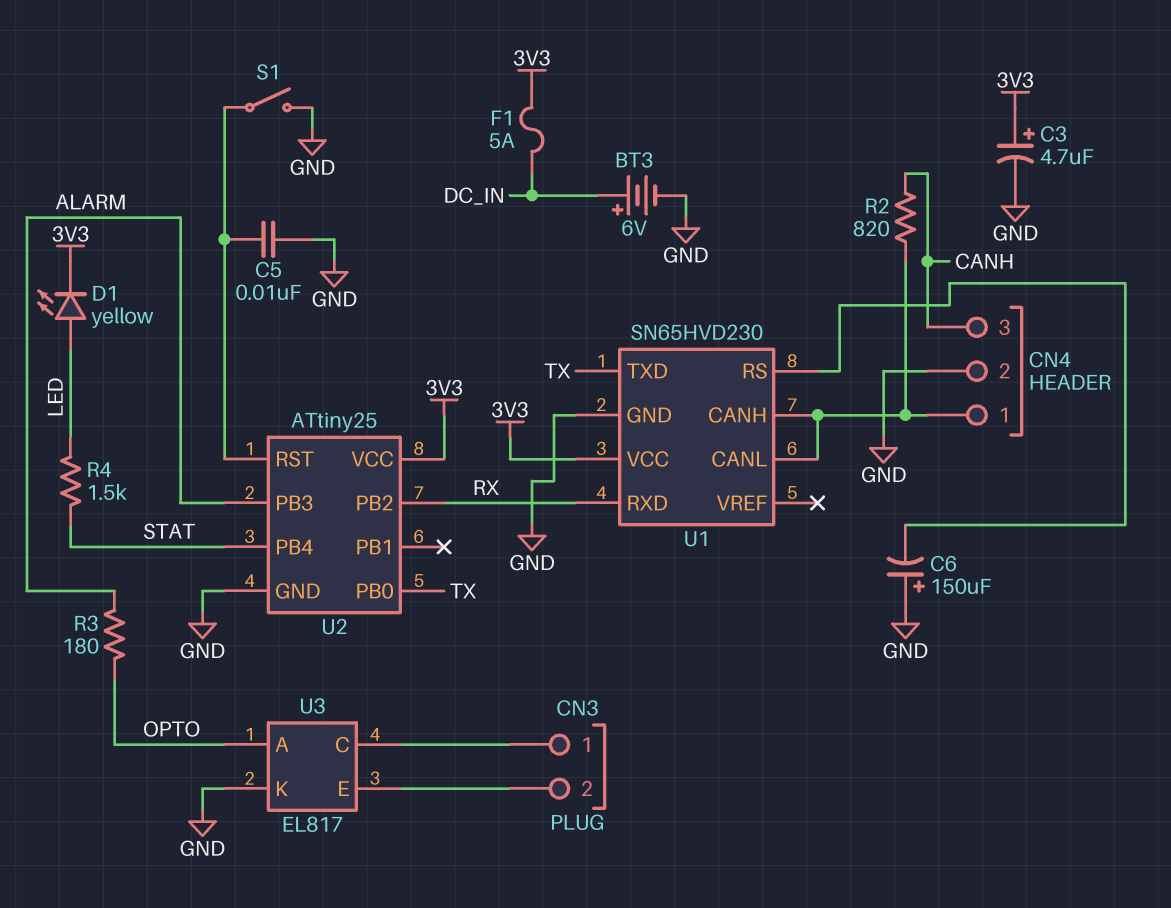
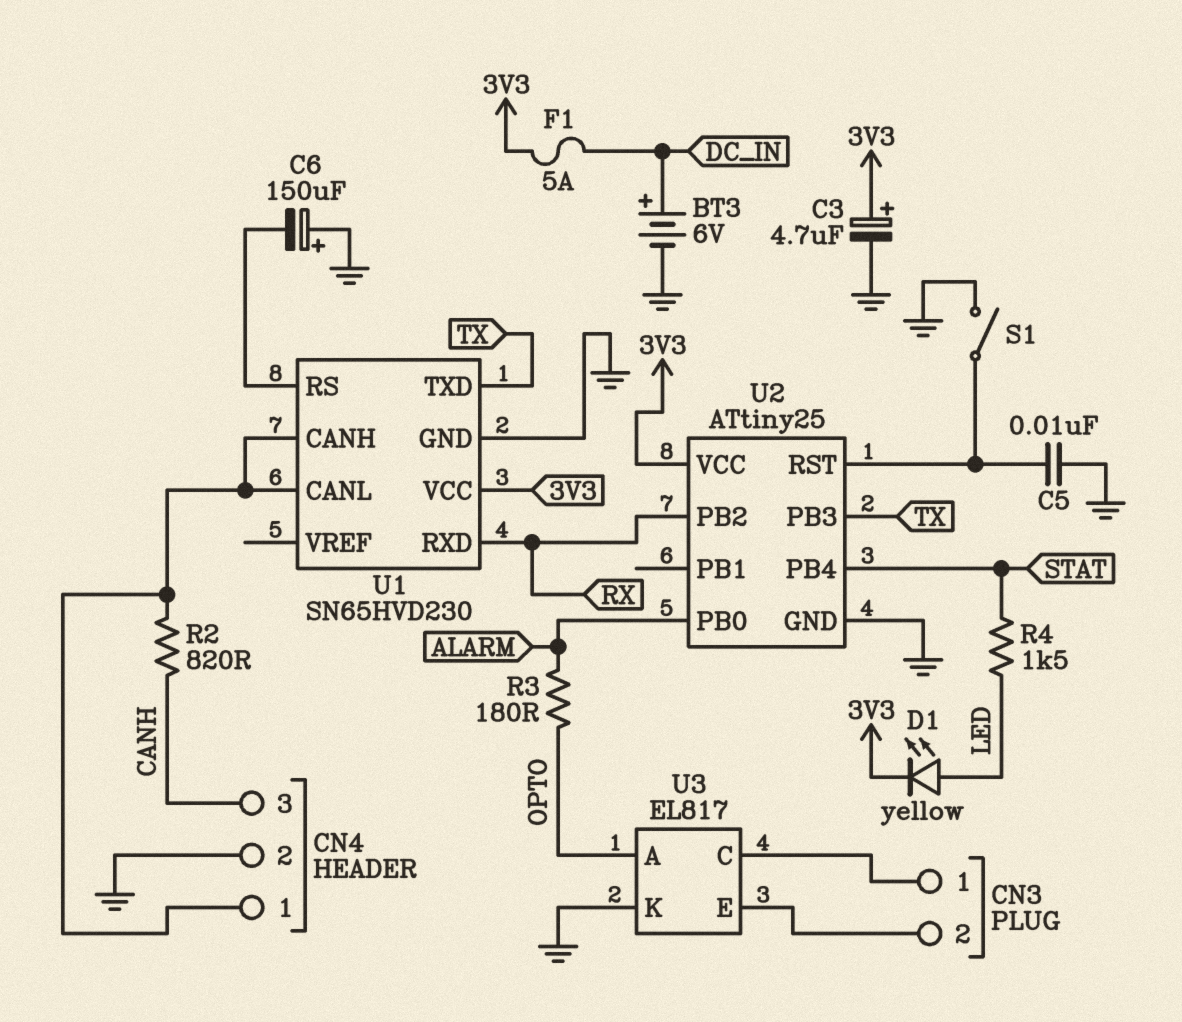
U2 pin PB0: TX -> ALARM
U2 pin PB3: ALARM -> TX

